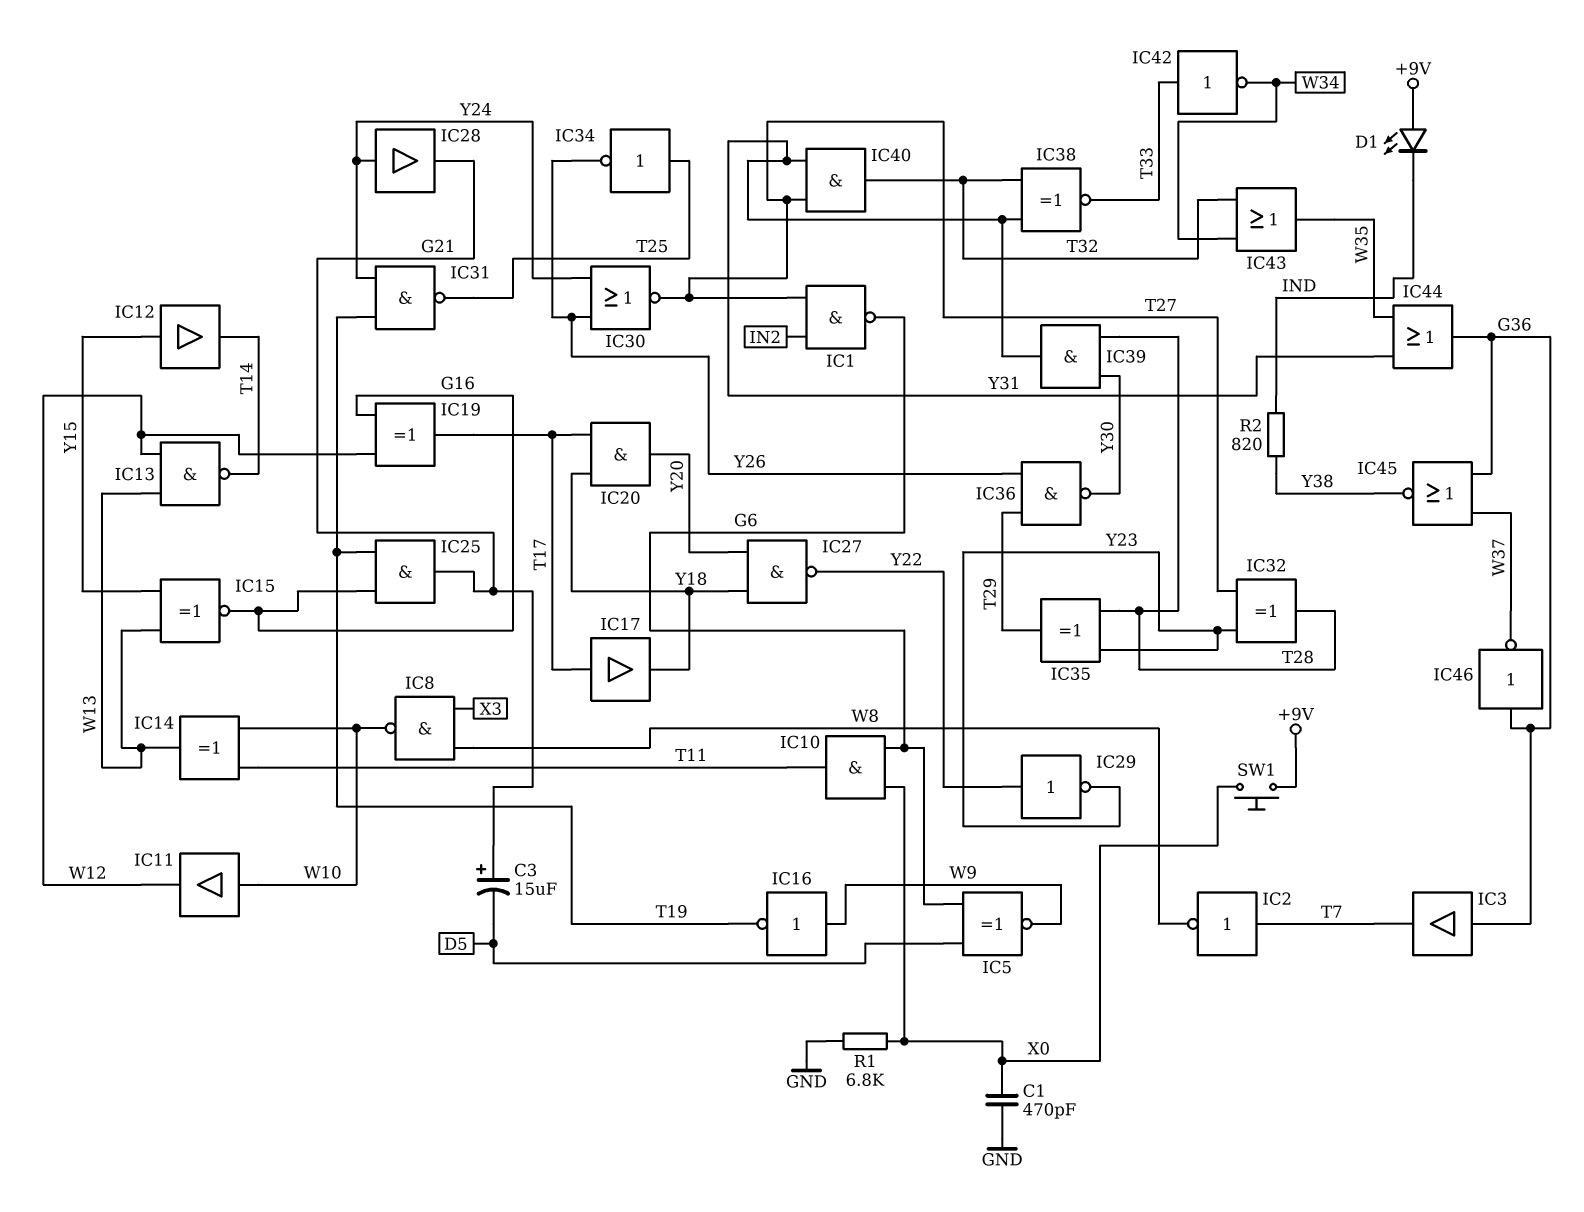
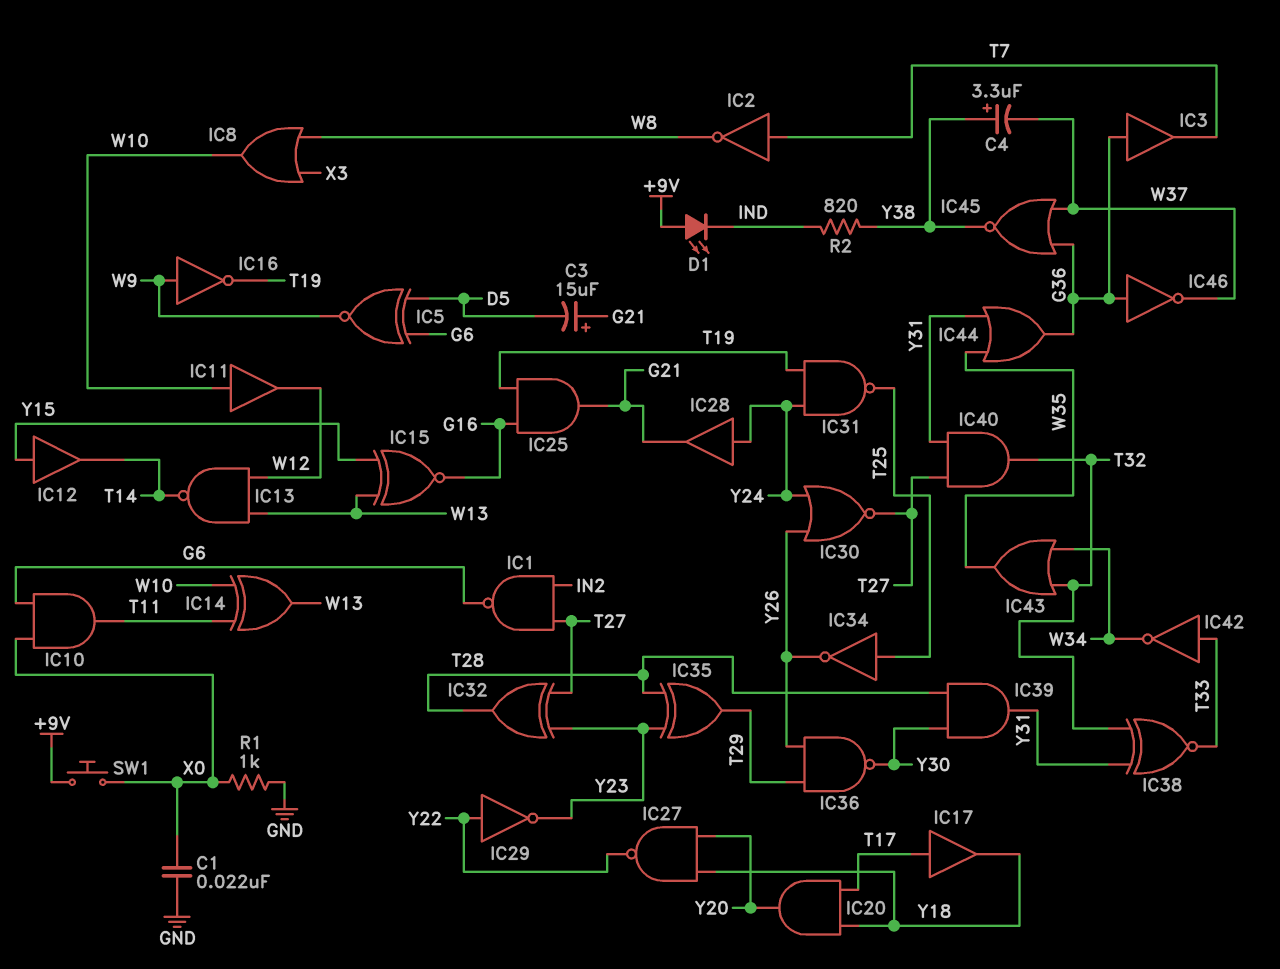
C1: 470pF (GND, X0) -> 22nF (GND, X0)
C4: none -> 3.3uF (plus Y38, minus W37)
IC8: NAND (in W8, in X3, out W10) -> OR (in W8, in X3, out W10)
IC19: XOR (in G16, in W12, out T17) -> none
R1: 6.8k (GND, X0) -> 1k (GND, X0)

